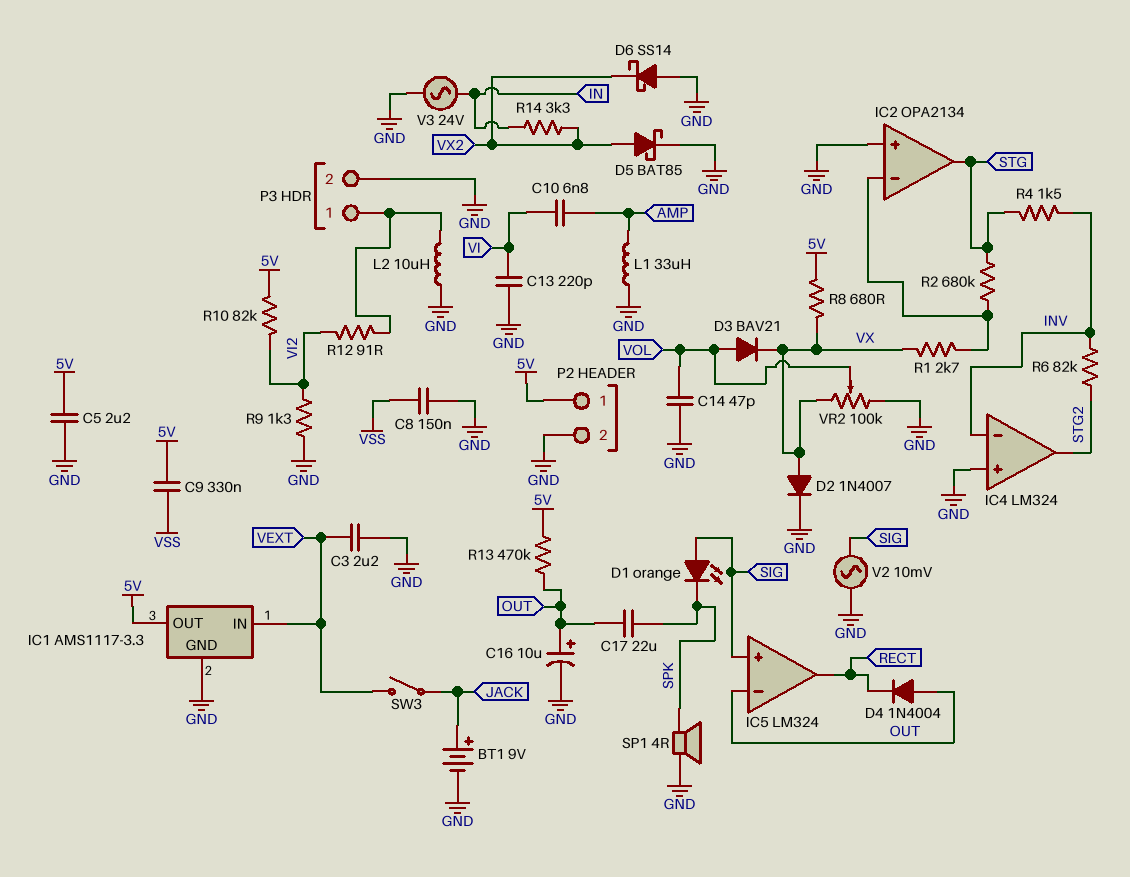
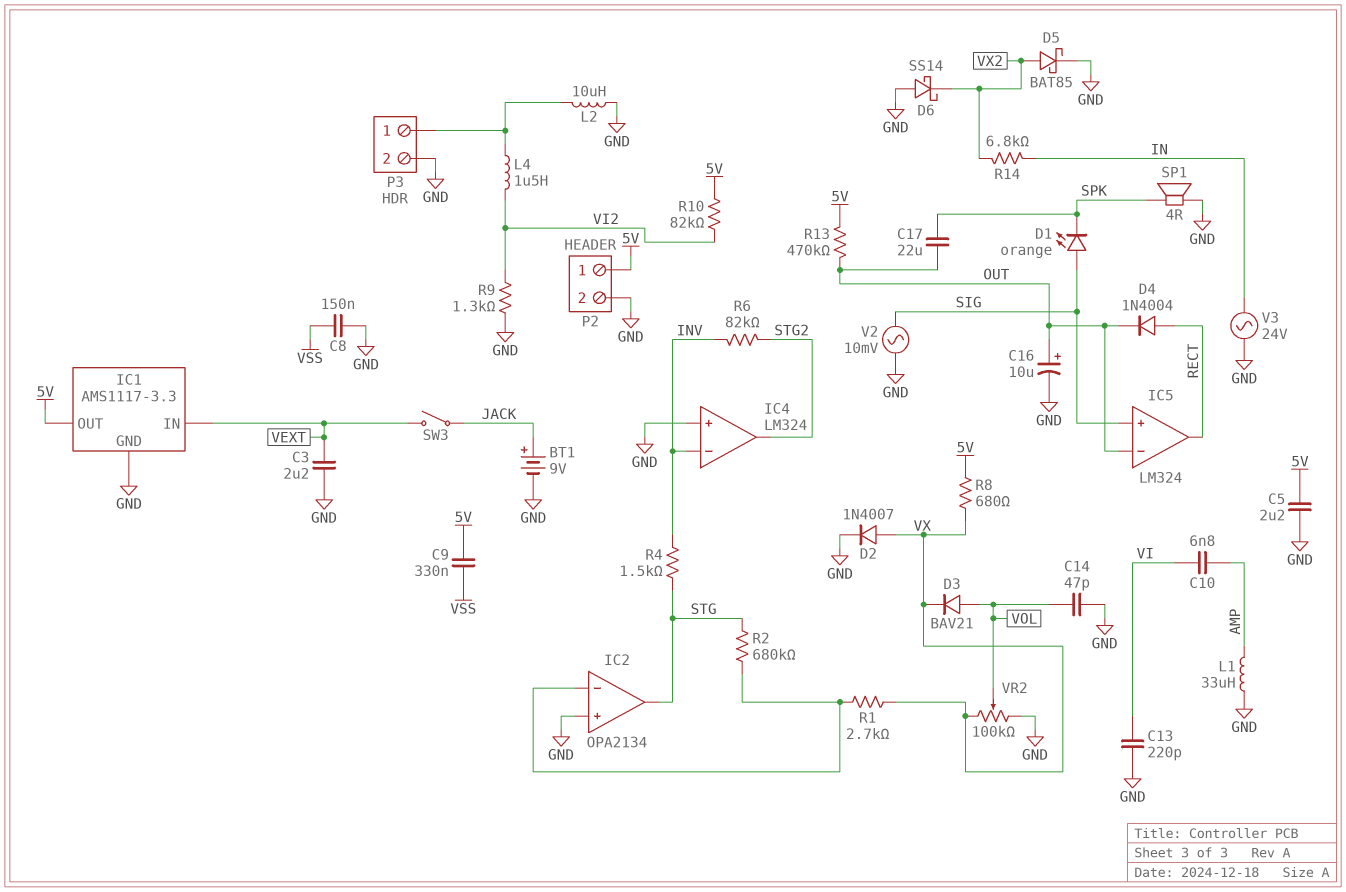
D4: diode 1N4004 (A OUT, K RECT) -> diode 1N4004 (A RECT, K OUT)
L4: none -> 1.5uH (P3/1, VI2)
R12: 91 (P3/1, VI2) -> none
R14: 3.3k (IN, VX2) -> 6.8k (IN, VX2)

